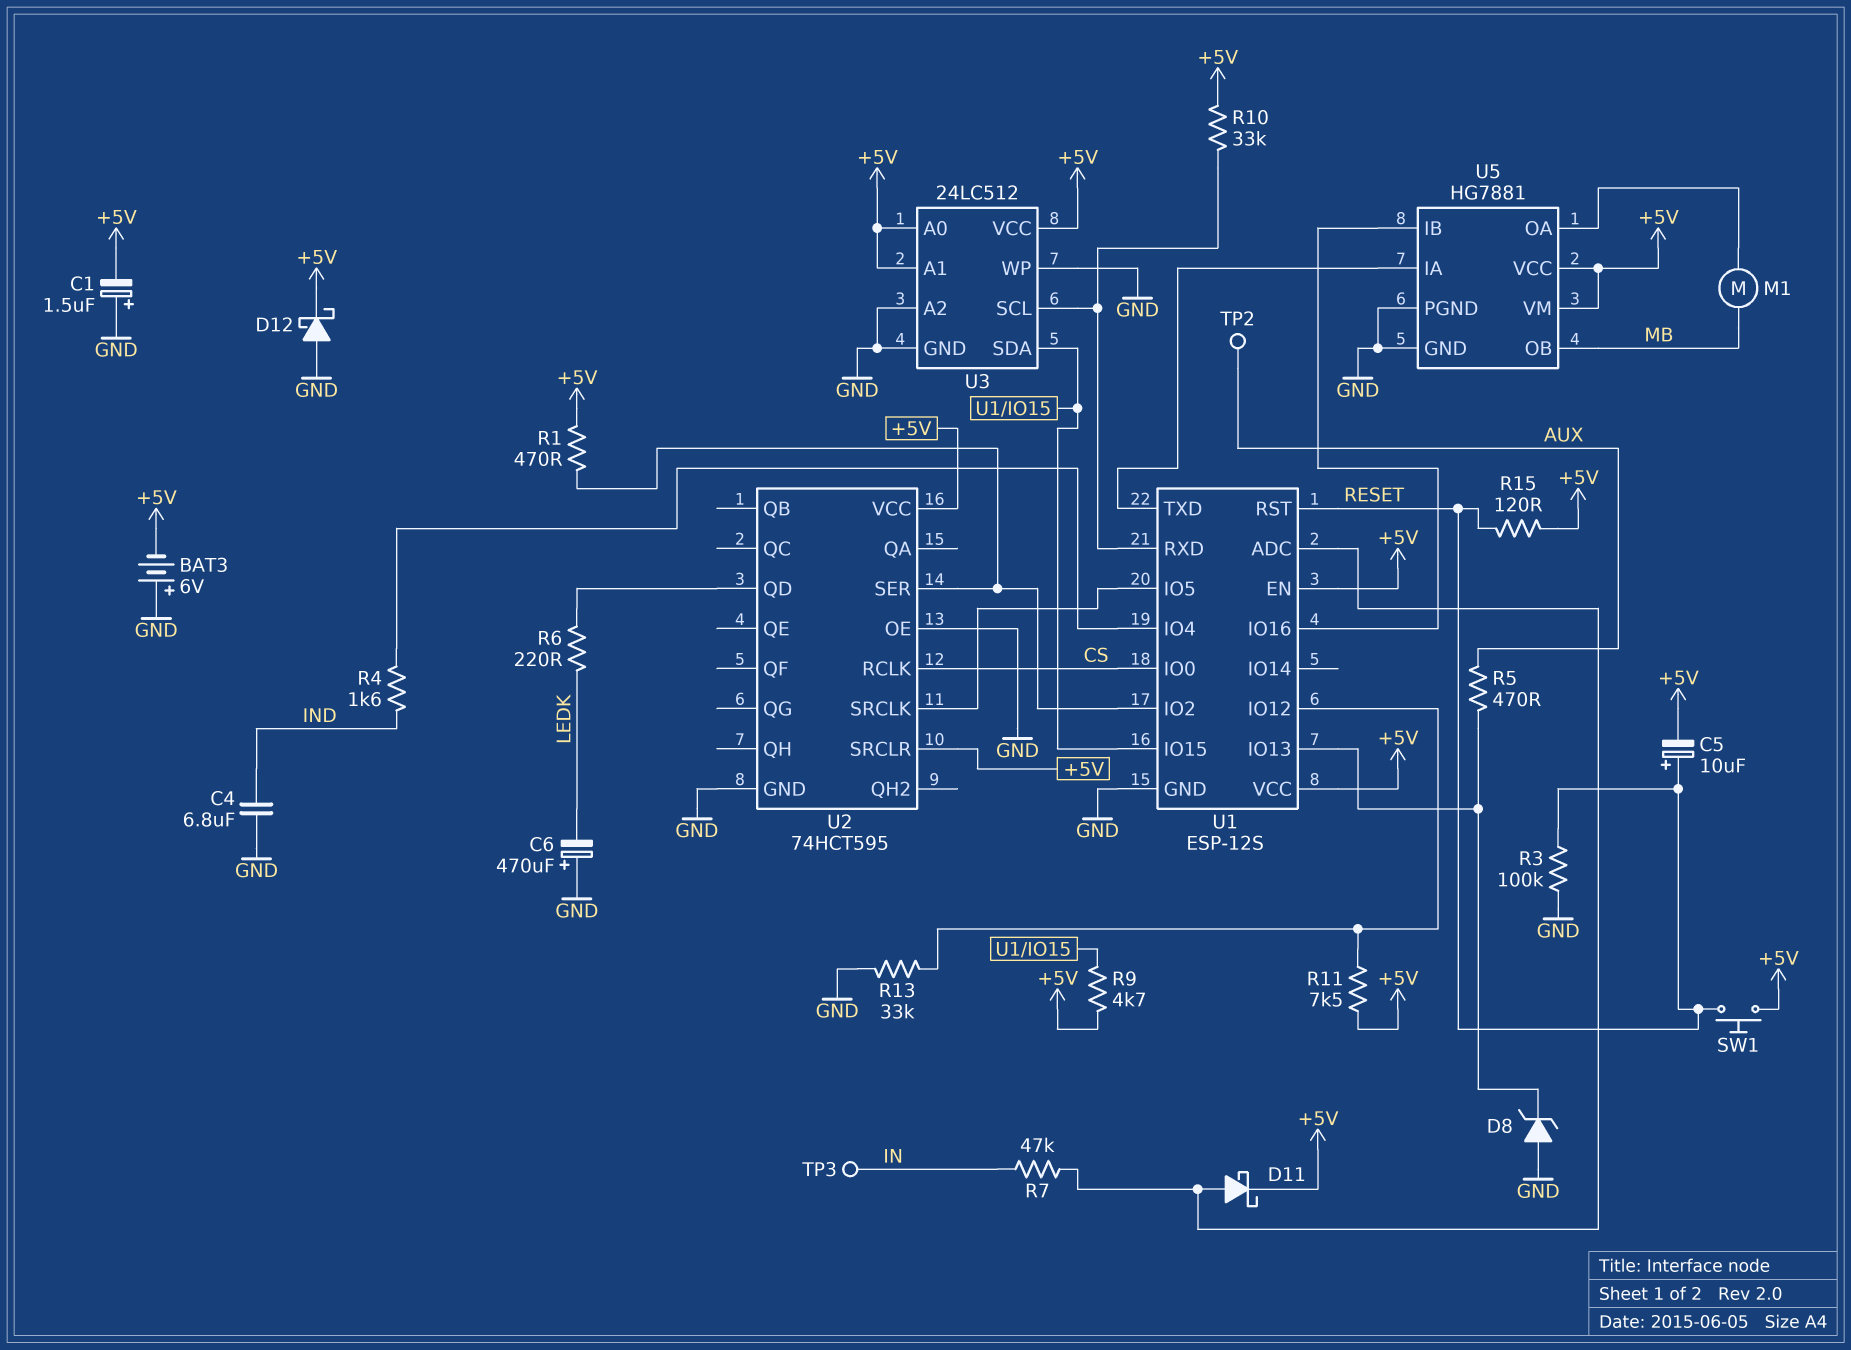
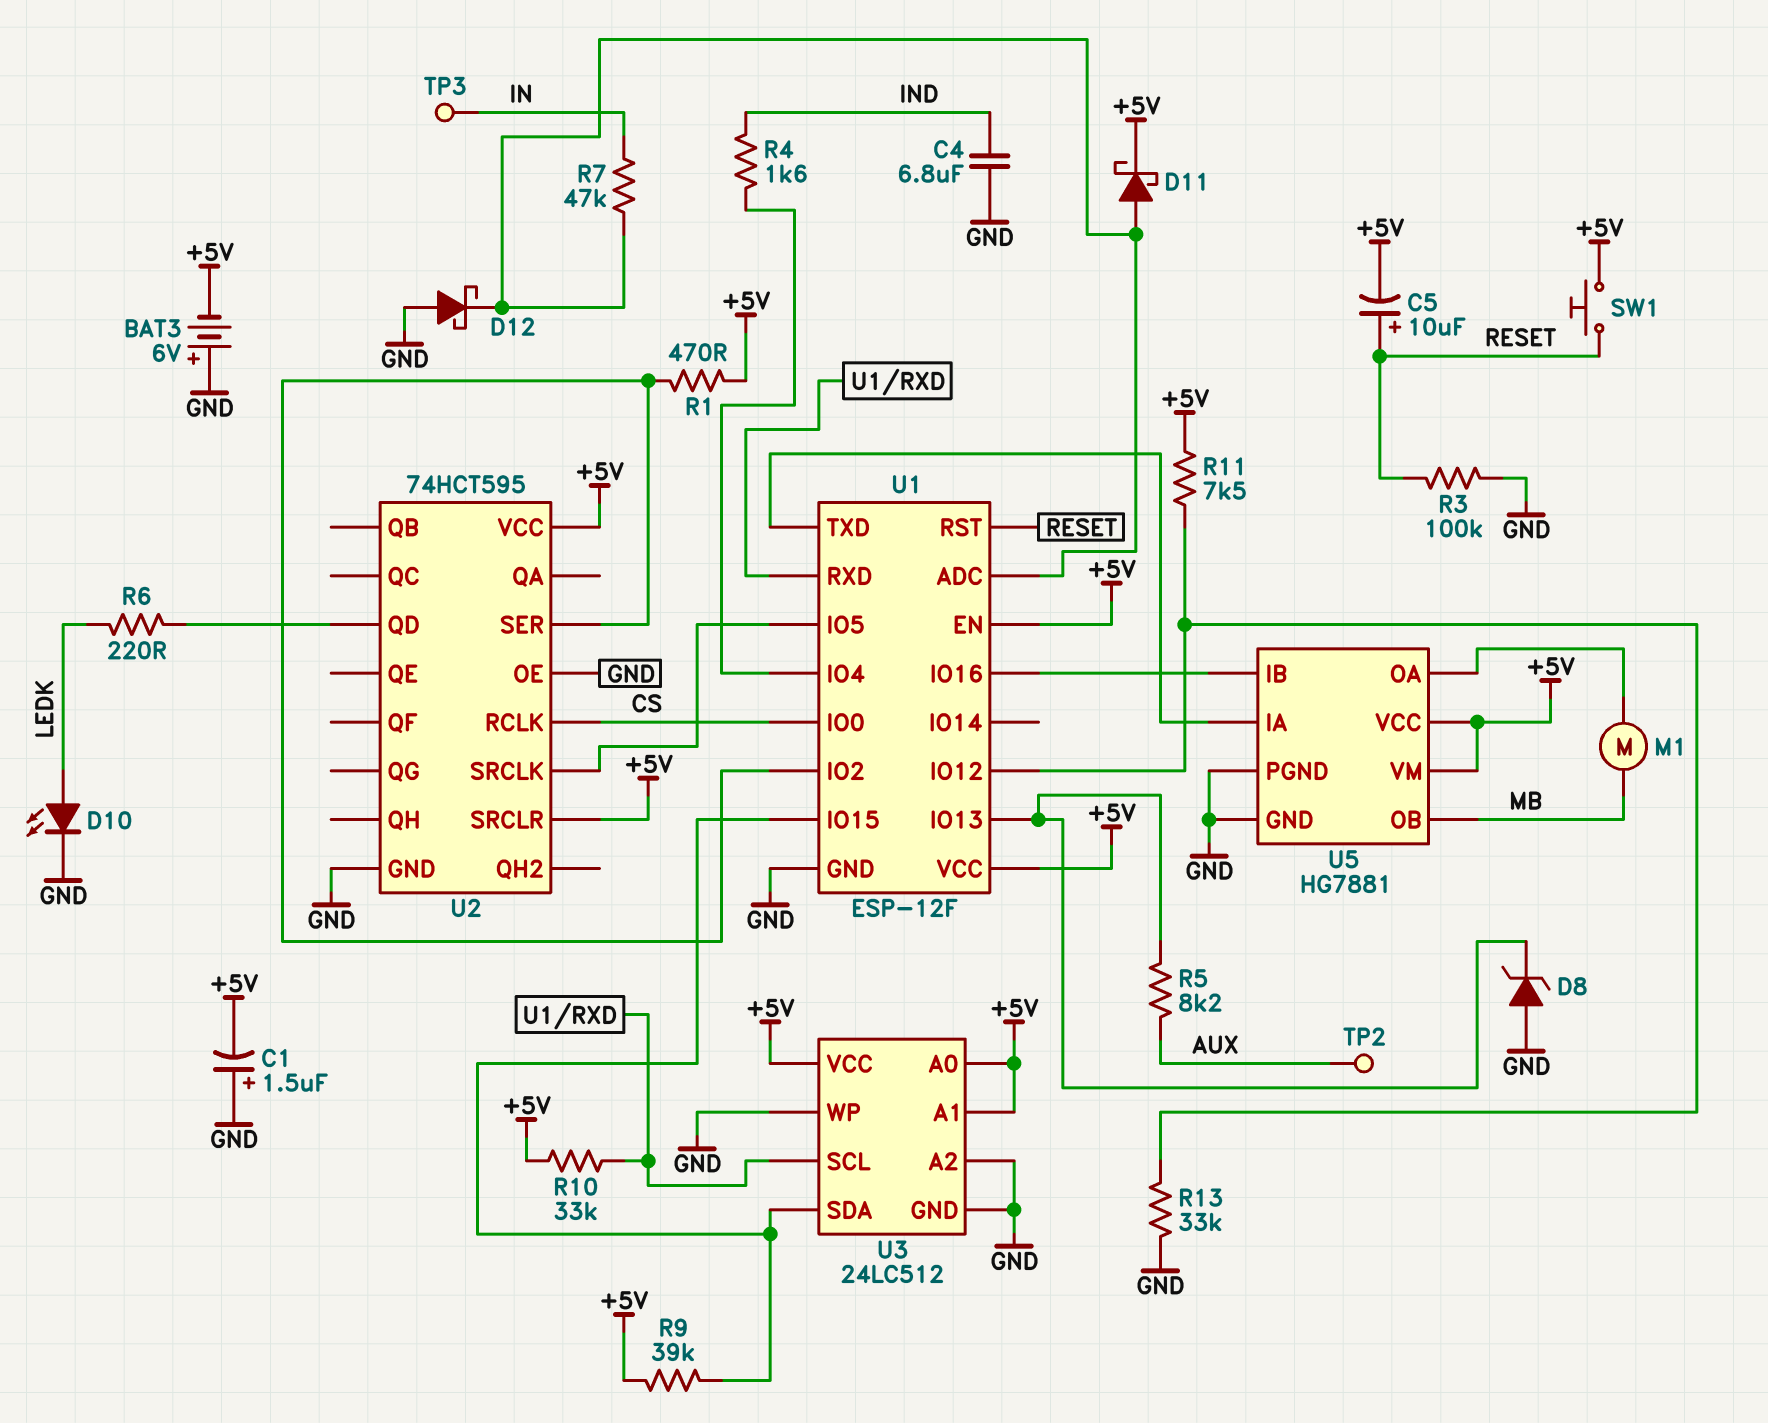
C6: 470uF (plus GND, minus LEDK) -> none
D10: none -> LED (A LEDK, K GND)
D12: schottky (A GND, K +5V) -> schottky (A GND, K U1/ADC)
R5: 470 (AUX, U1/IO13) -> 8.2k (AUX, U1/IO13)
R9: 4.7k (+5V, U1/IO15) -> 39k (+5V, U1/IO15)
R15: 120 (+5V, RESET) -> none
U1: ESP-12S -> ESP-12F

